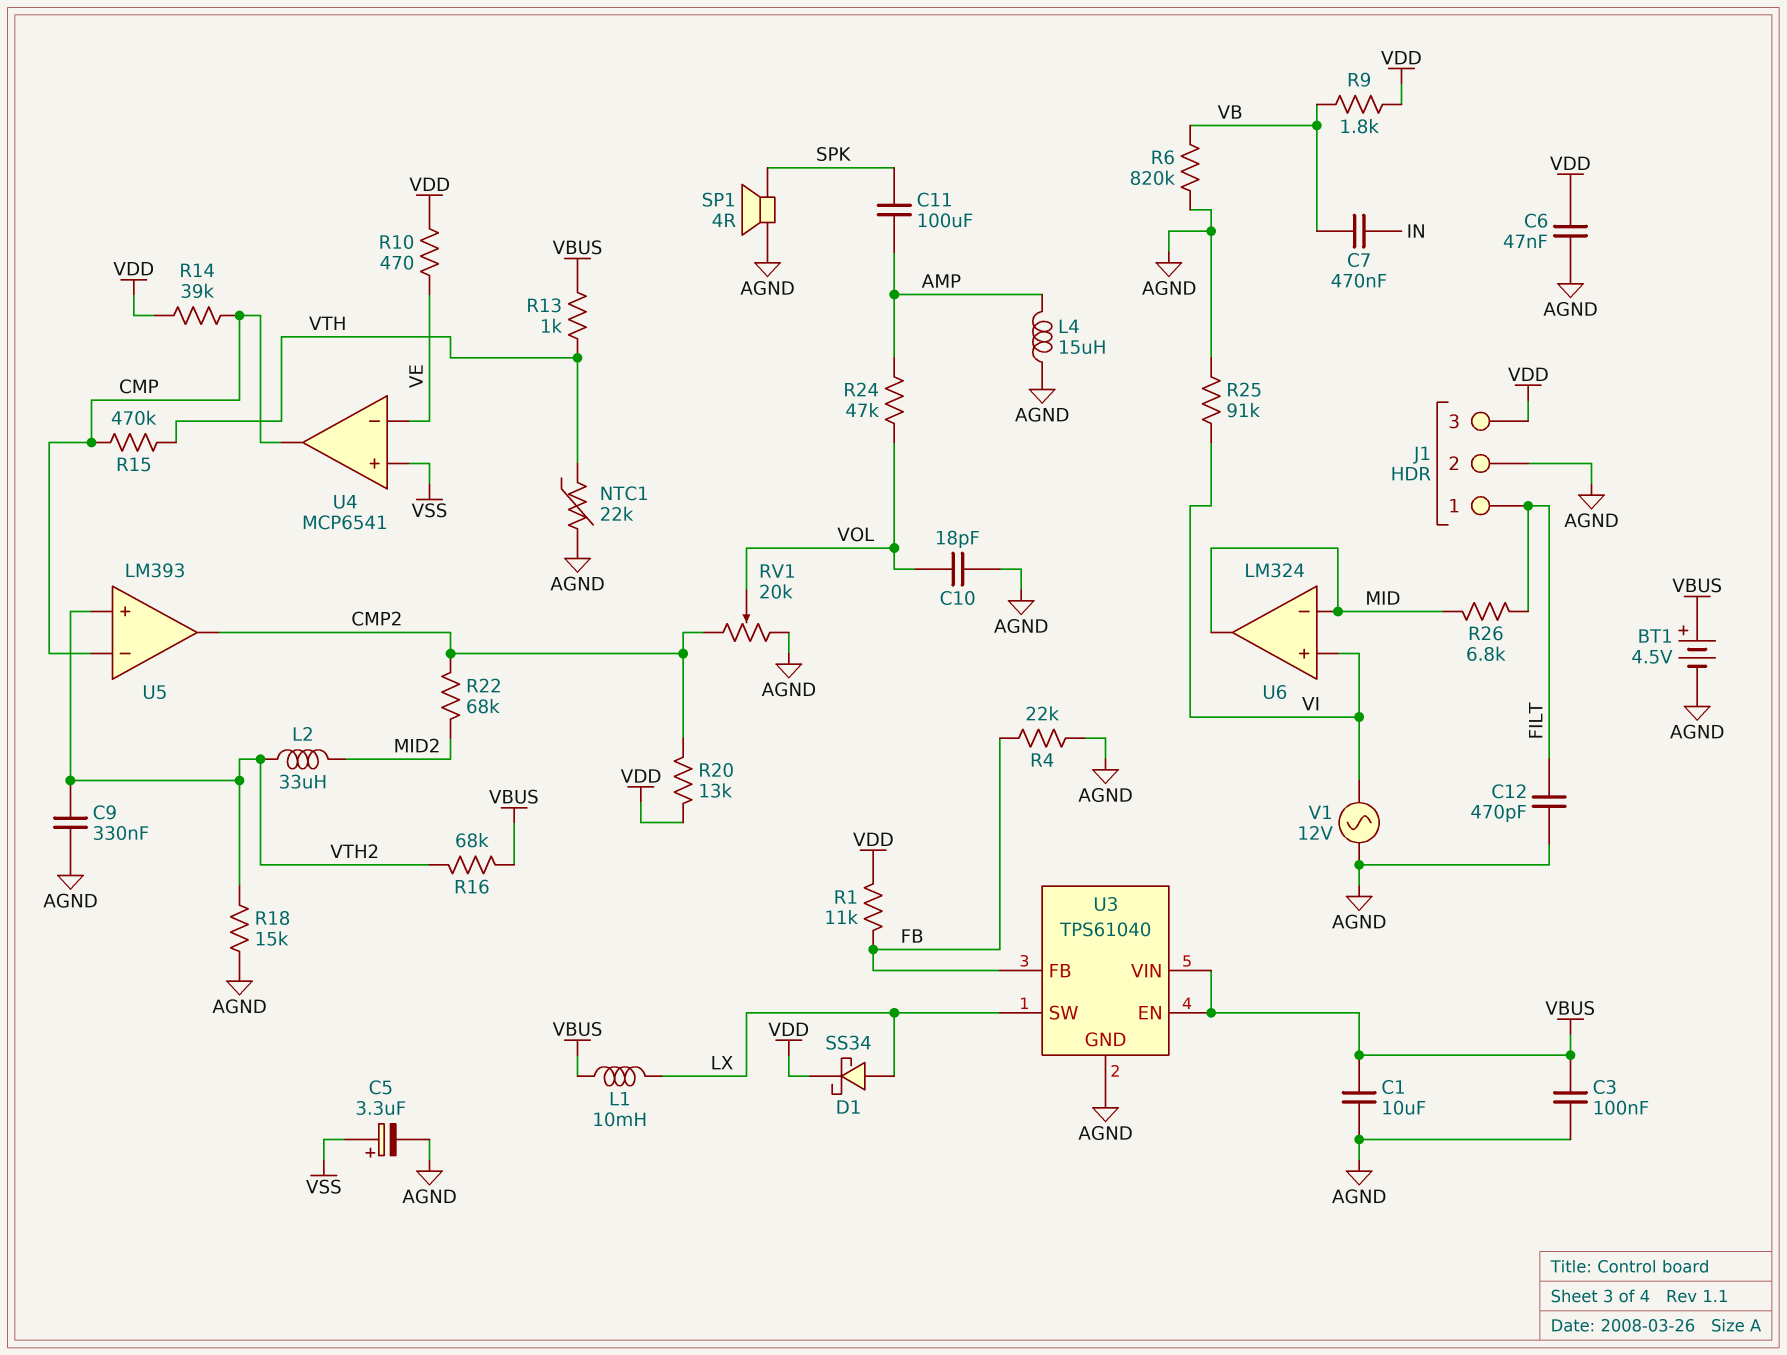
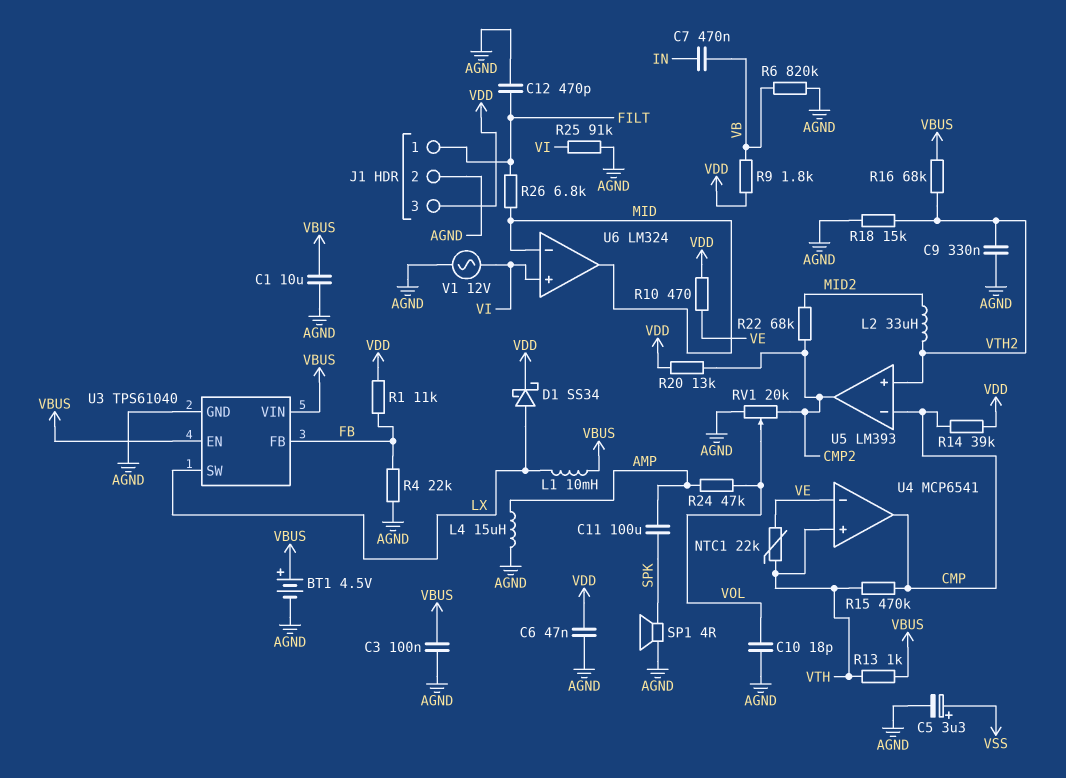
NTC1: 22k (AGND, VTH) -> 22k (VE, VTH)
U4 pin in+: VSS -> VTH

